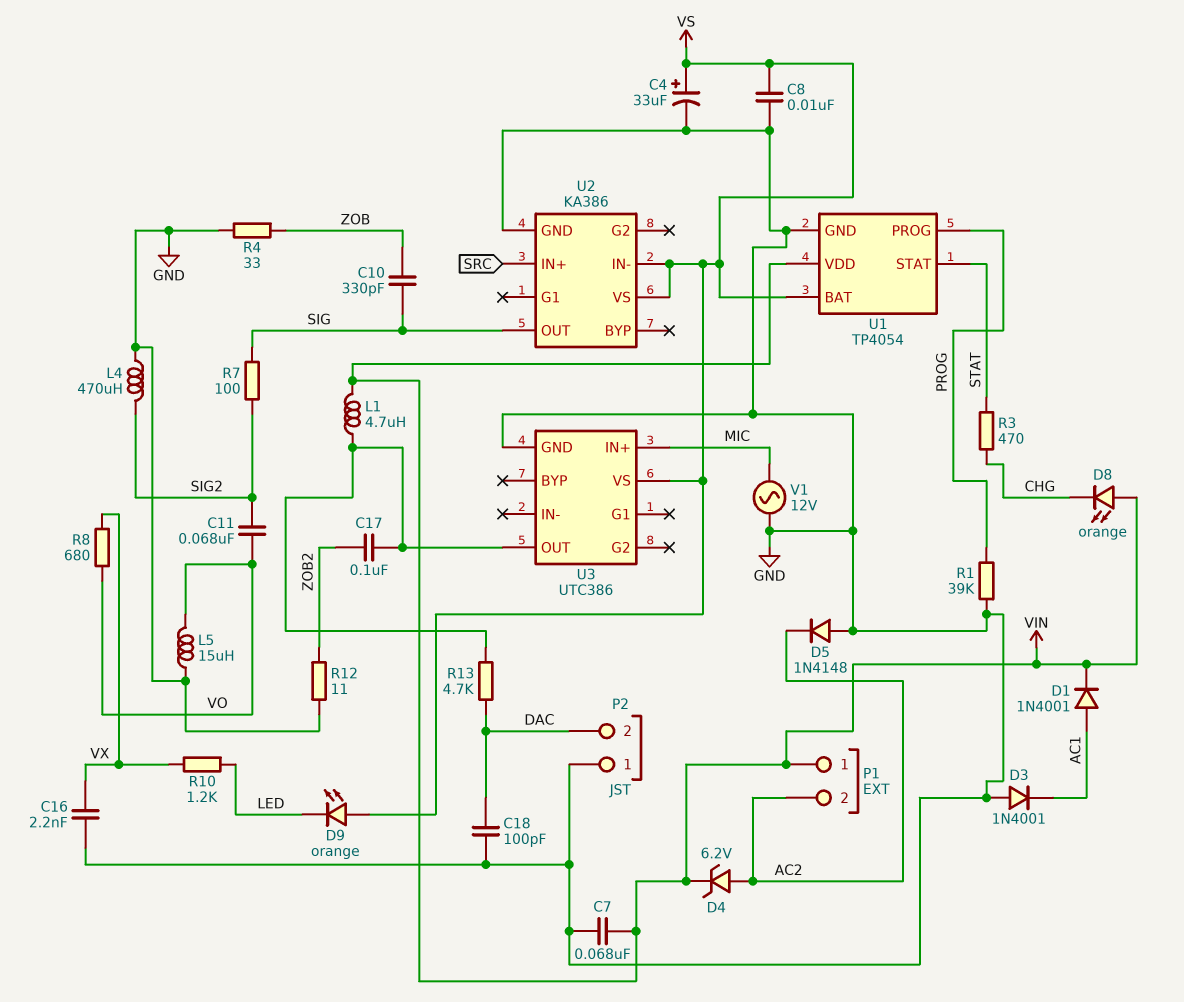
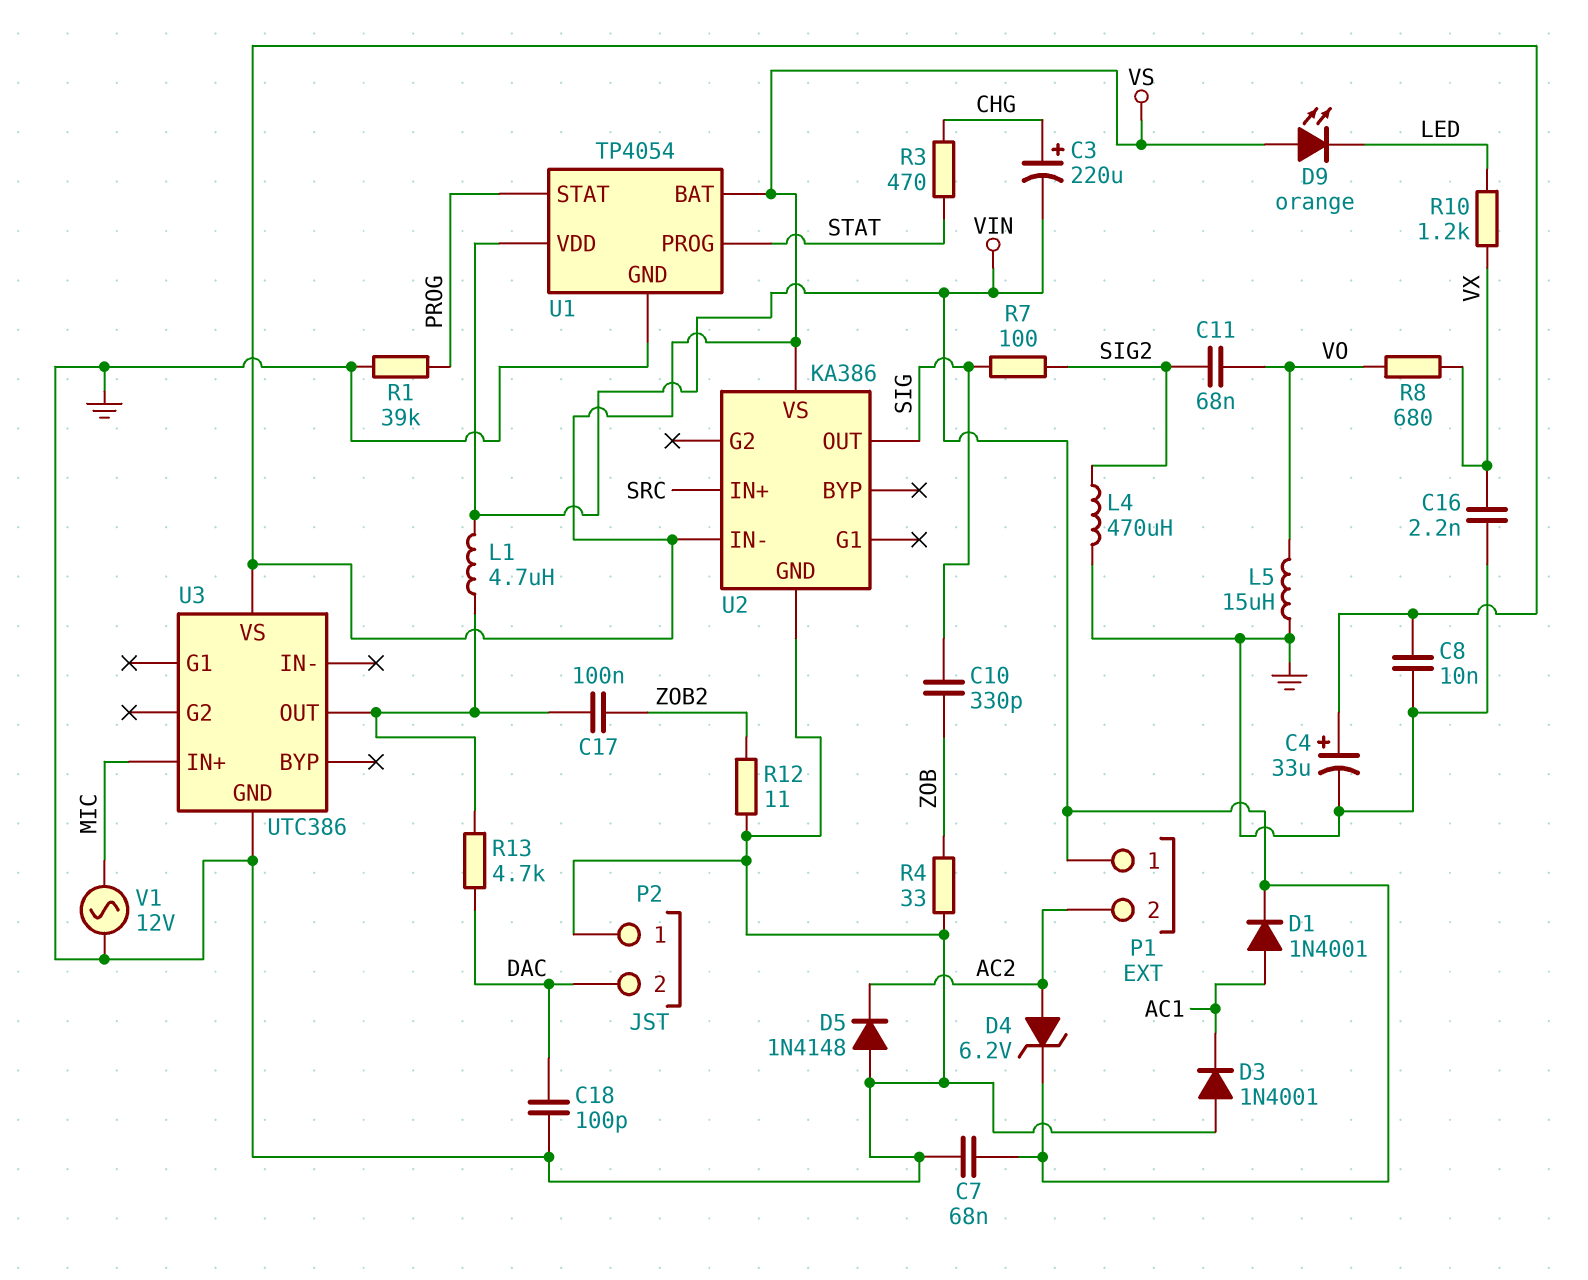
C3: none -> 220uF (plus CHG, minus VIN)
D8: LED orange (A VIN, K CHG) -> none
U1 pin PROG: PROG -> STAT
U1 pin STAT: STAT -> PROG

